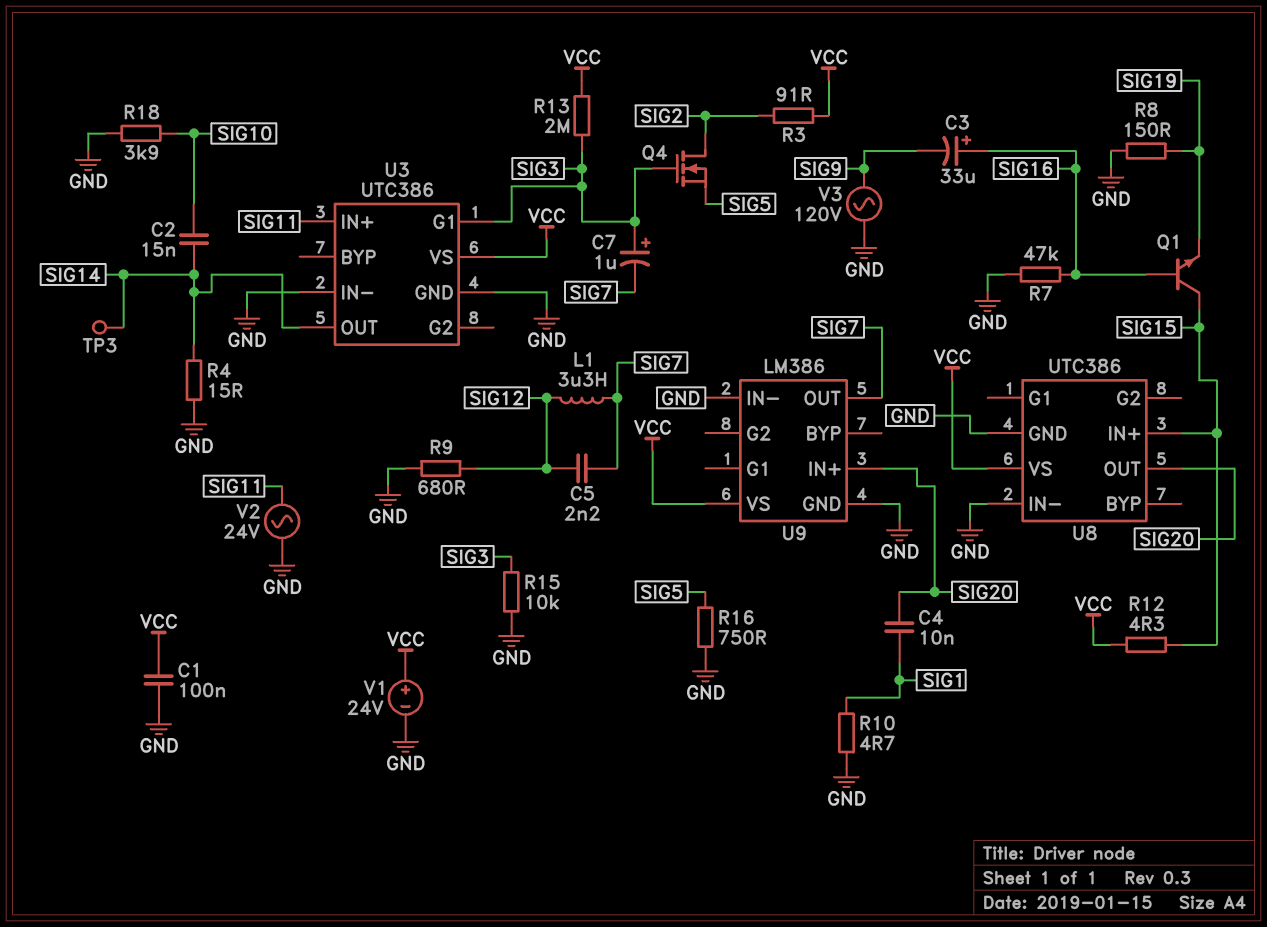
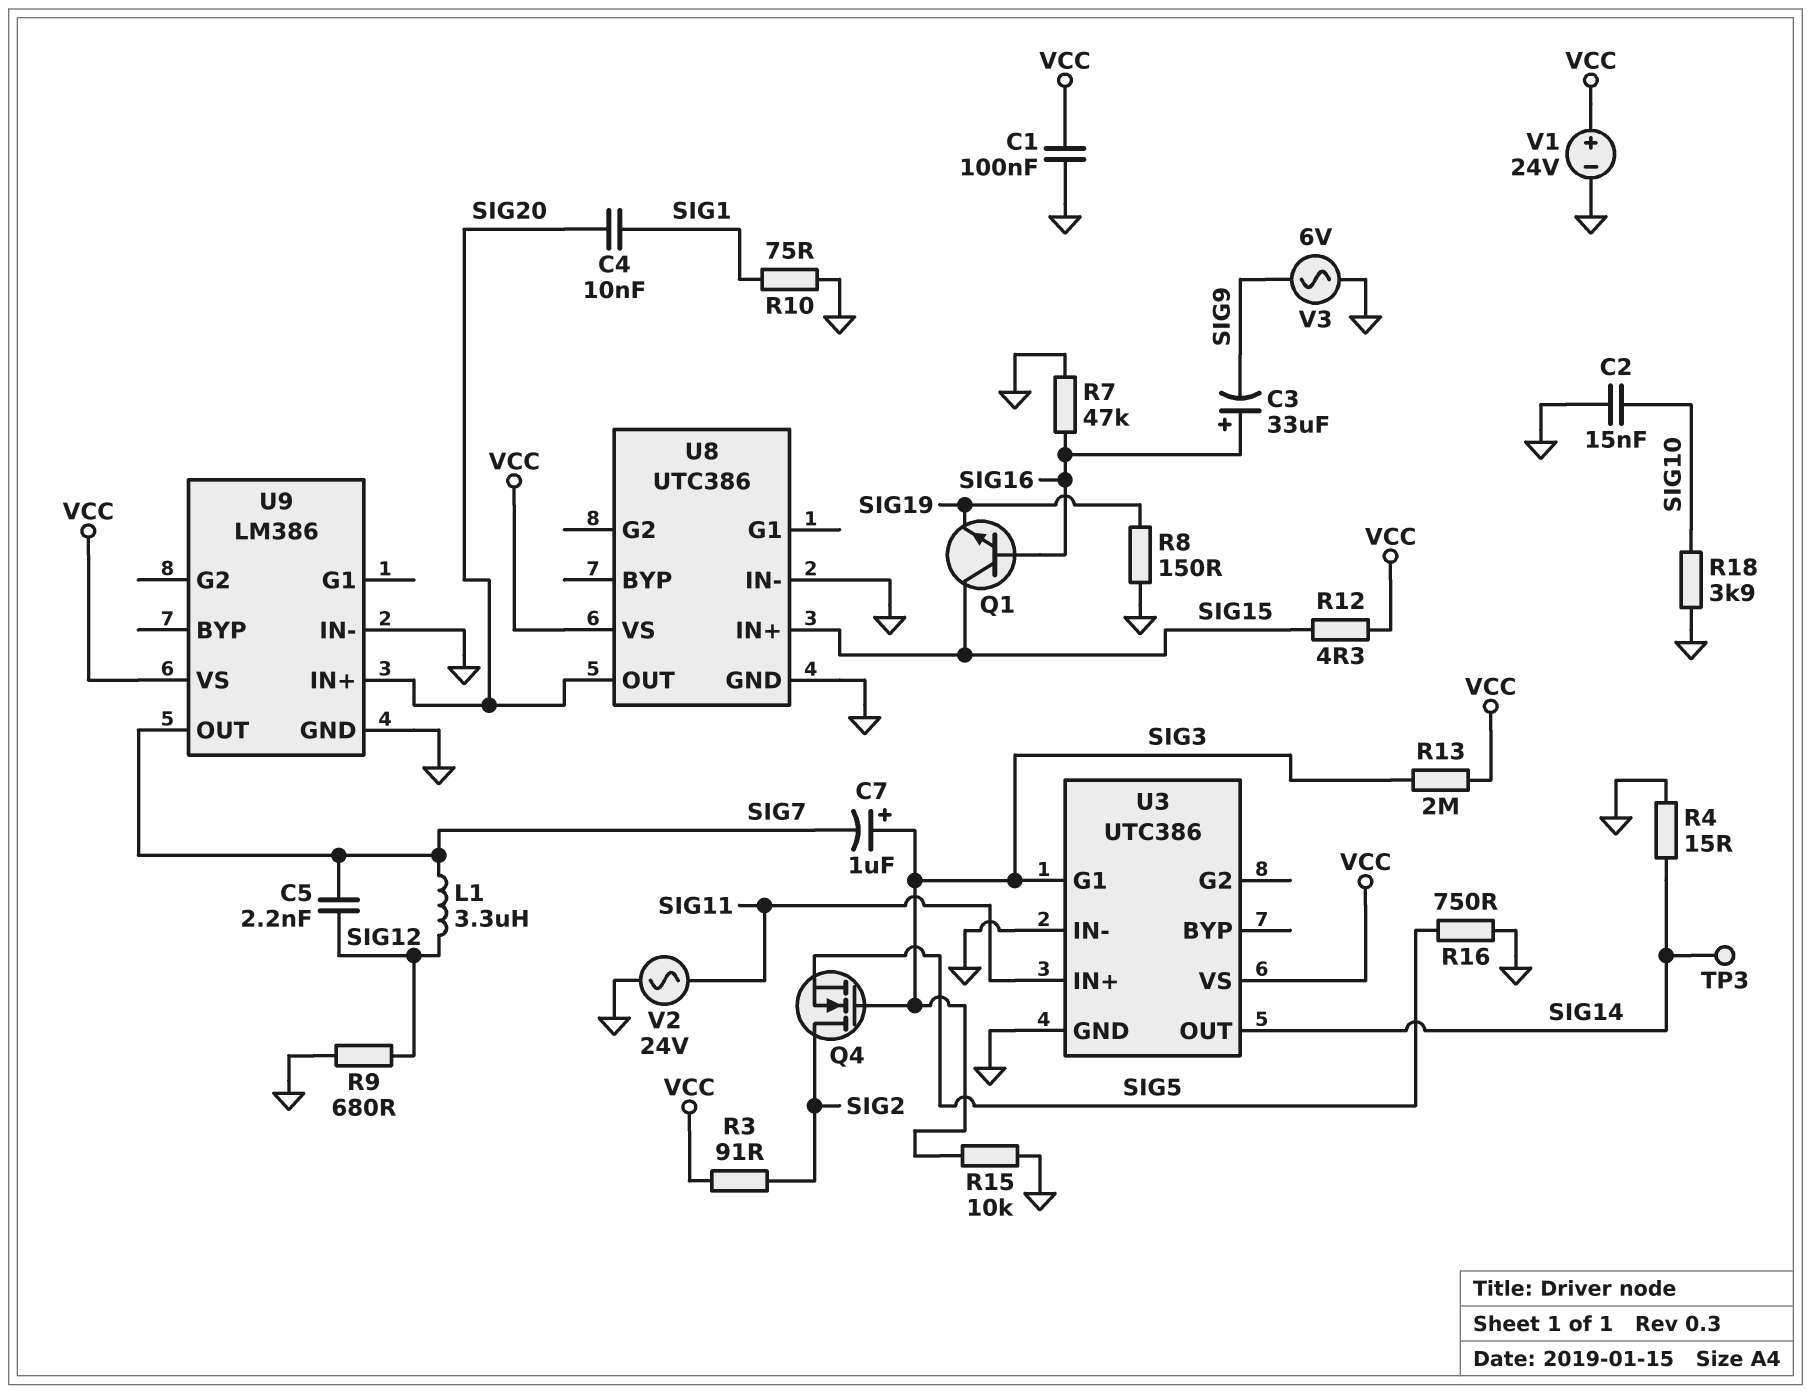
C2: 15nF (SIG10, SIG14) -> 15nF (GND, SIG10)
R10: 4.7 (GND, SIG1) -> 75 (GND, SIG1)
V3: AC 120V (GND, SIG9) -> AC 6V (GND, SIG9)

